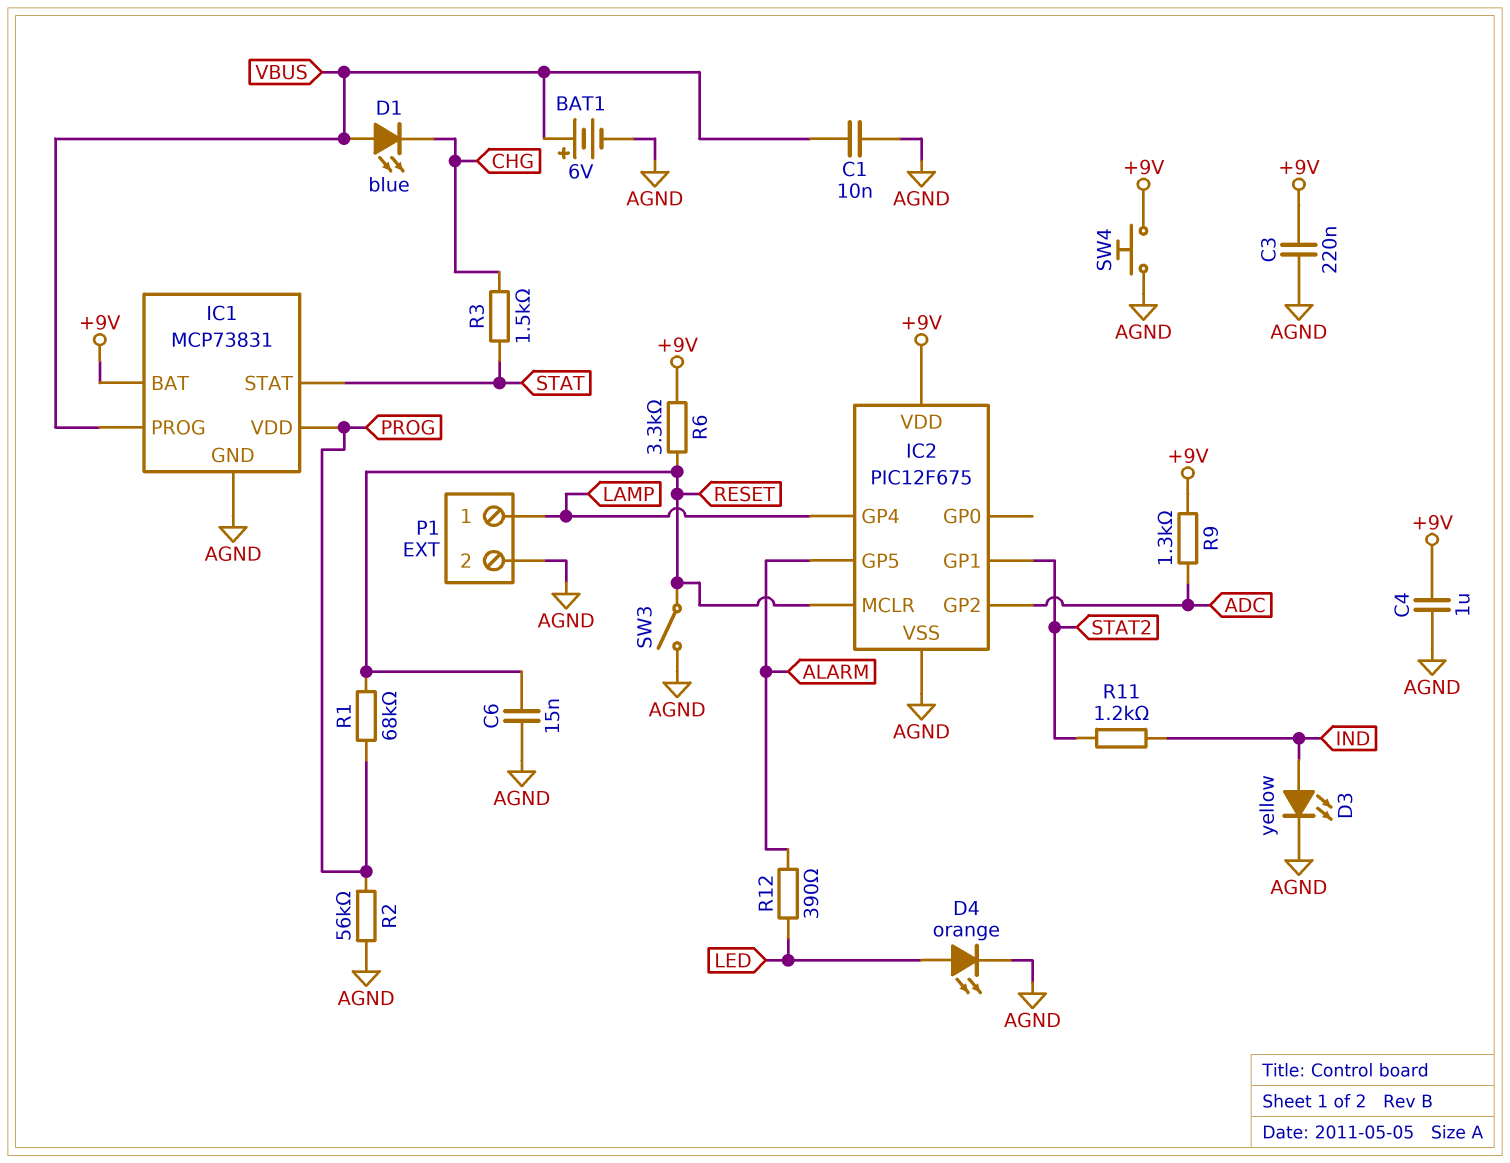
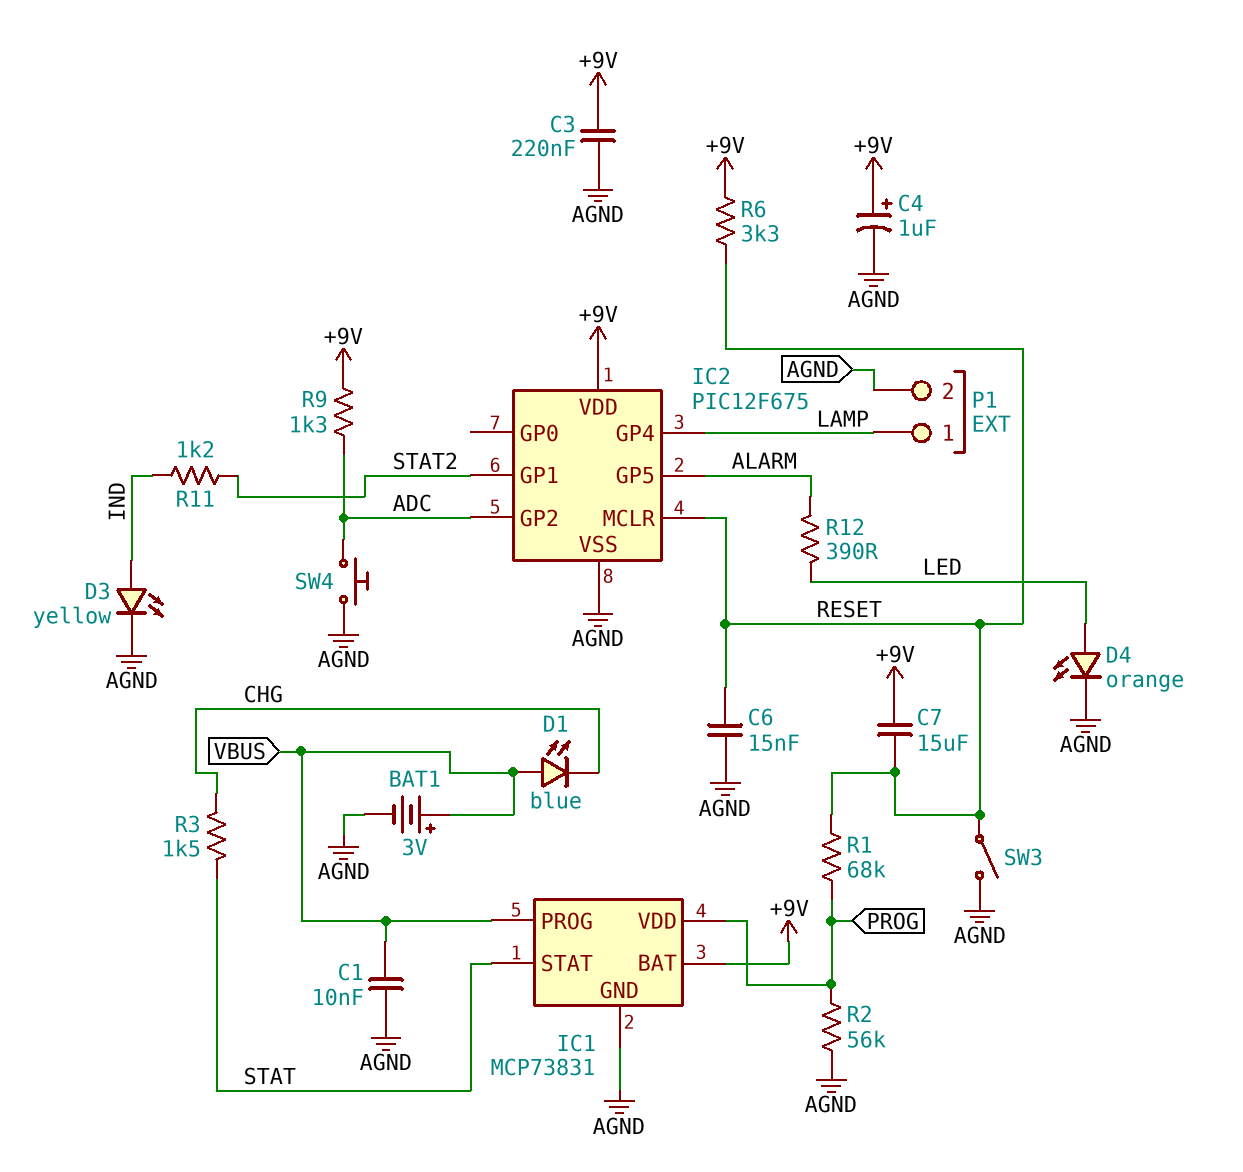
BAT1: 6V (plus VBUS, minus AGND) -> 3V (plus VBUS, minus AGND)
C4: 1uF (+9V, AGND) -> 1uF (plus +9V, minus AGND)
C7: none -> 15uF (+9V, RESET)
SW4: button (+9V, AGND) -> button (ADC, AGND)

